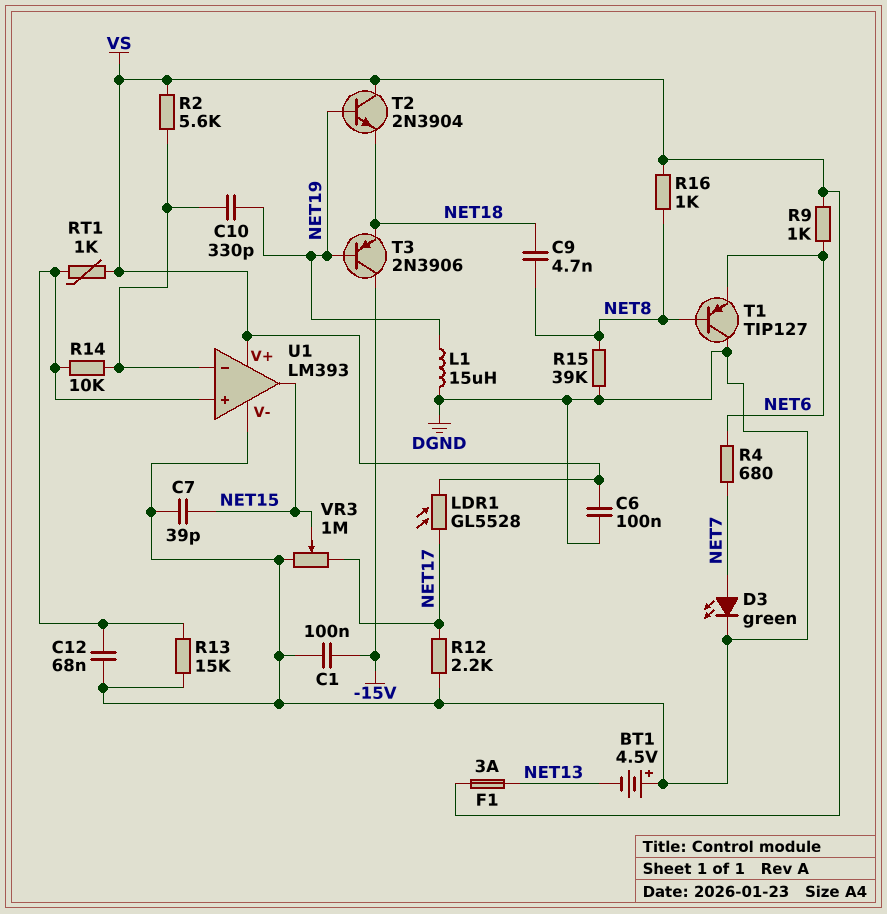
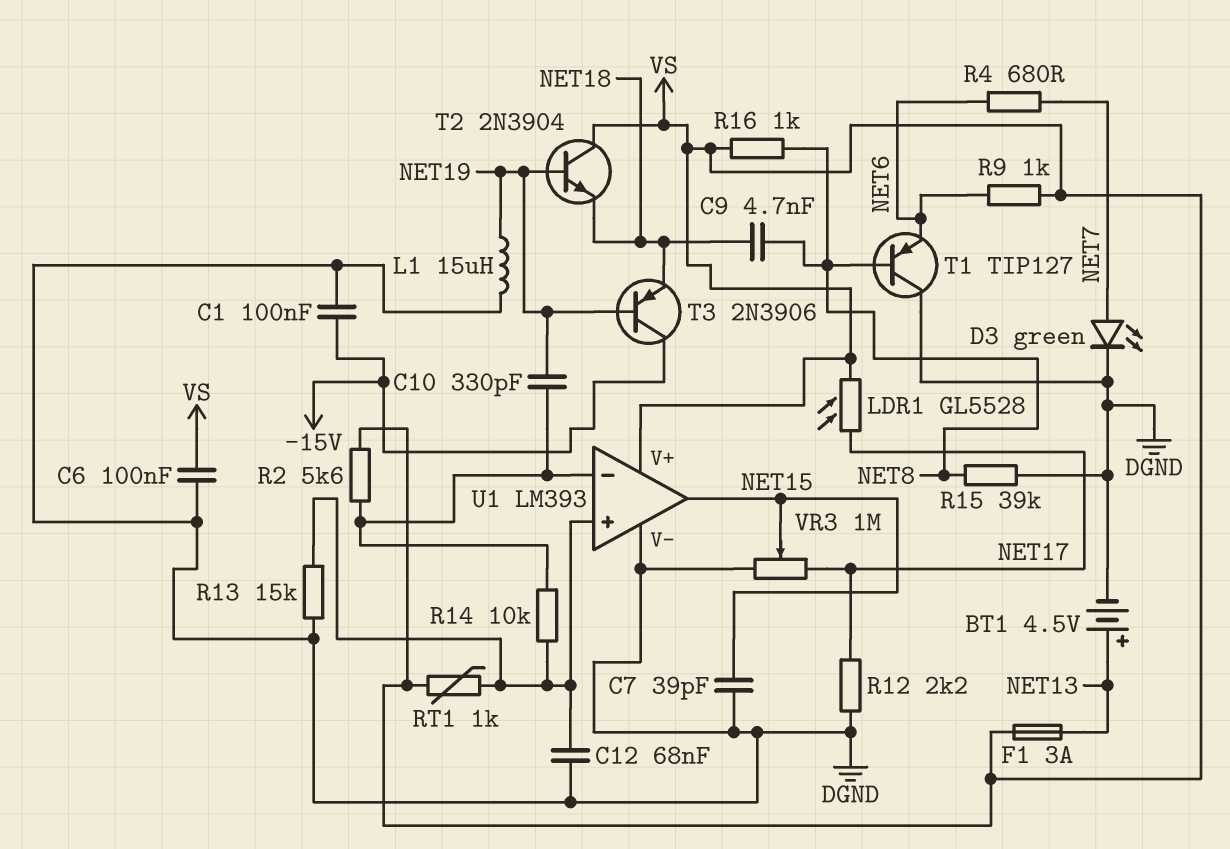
BT1: 4.5V (plus DGND, minus NET13) -> 4.5V (plus NET13, minus DGND)

